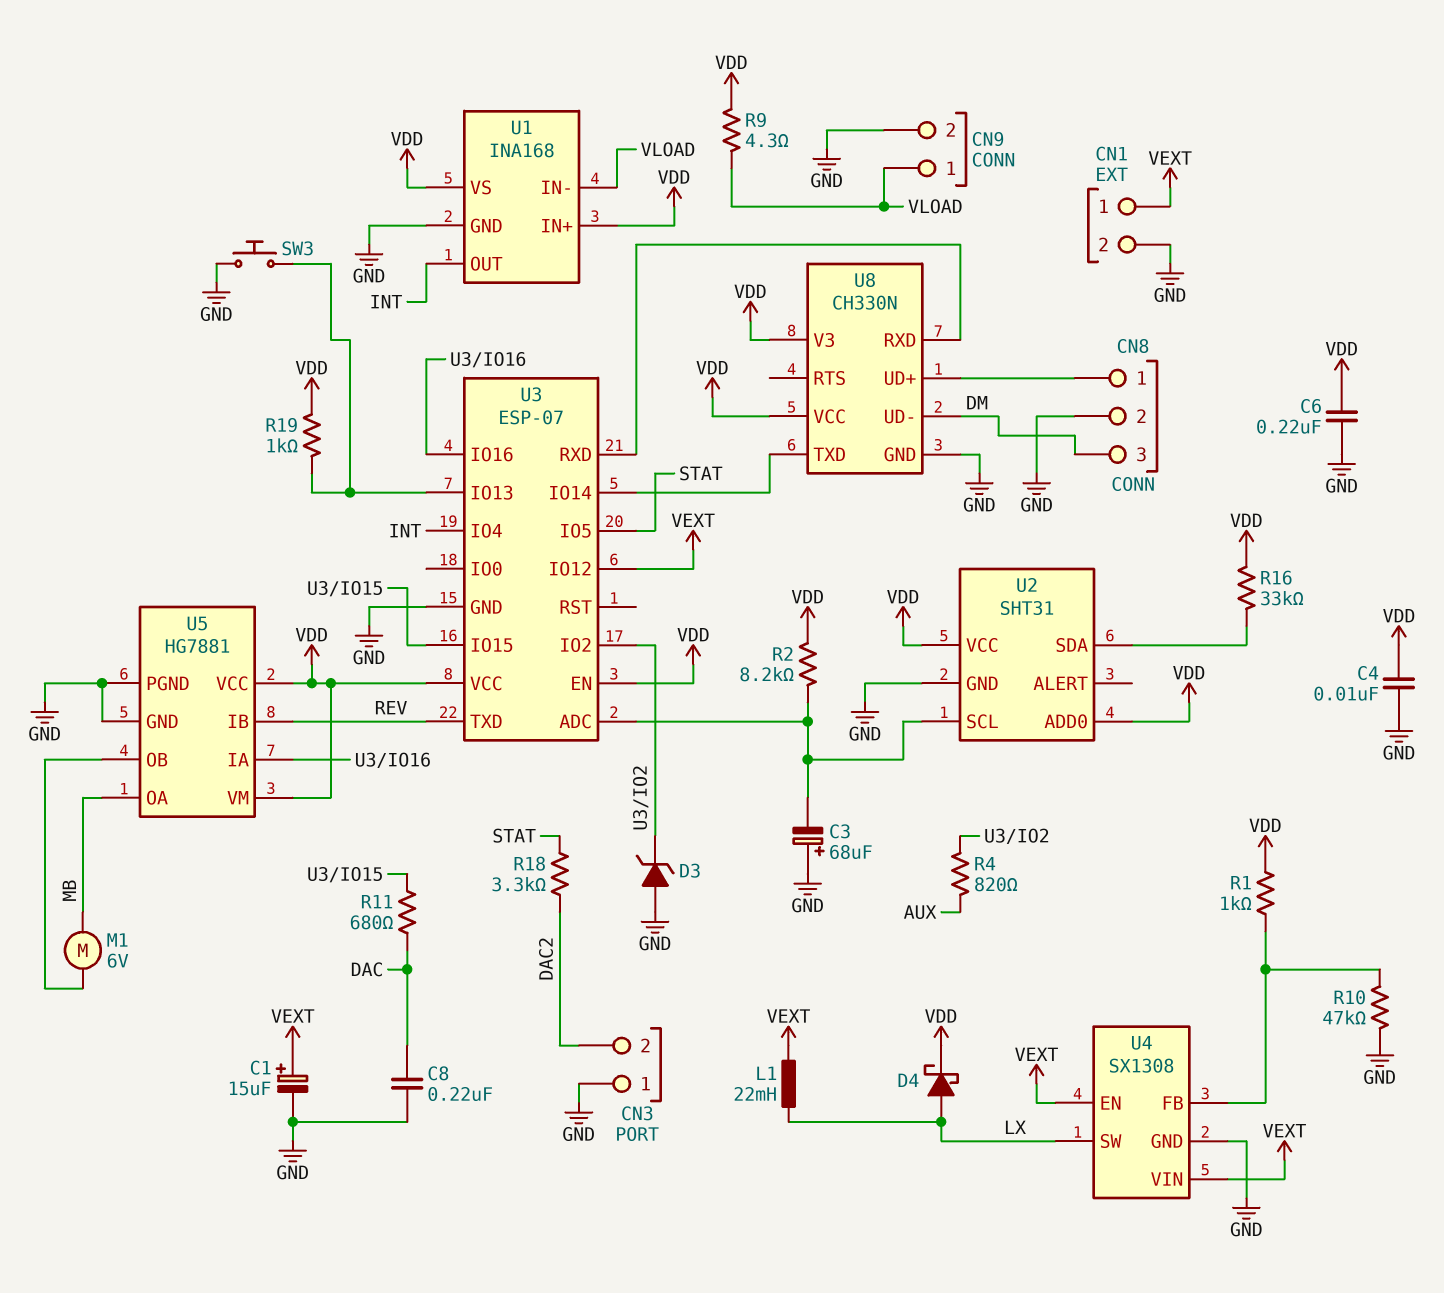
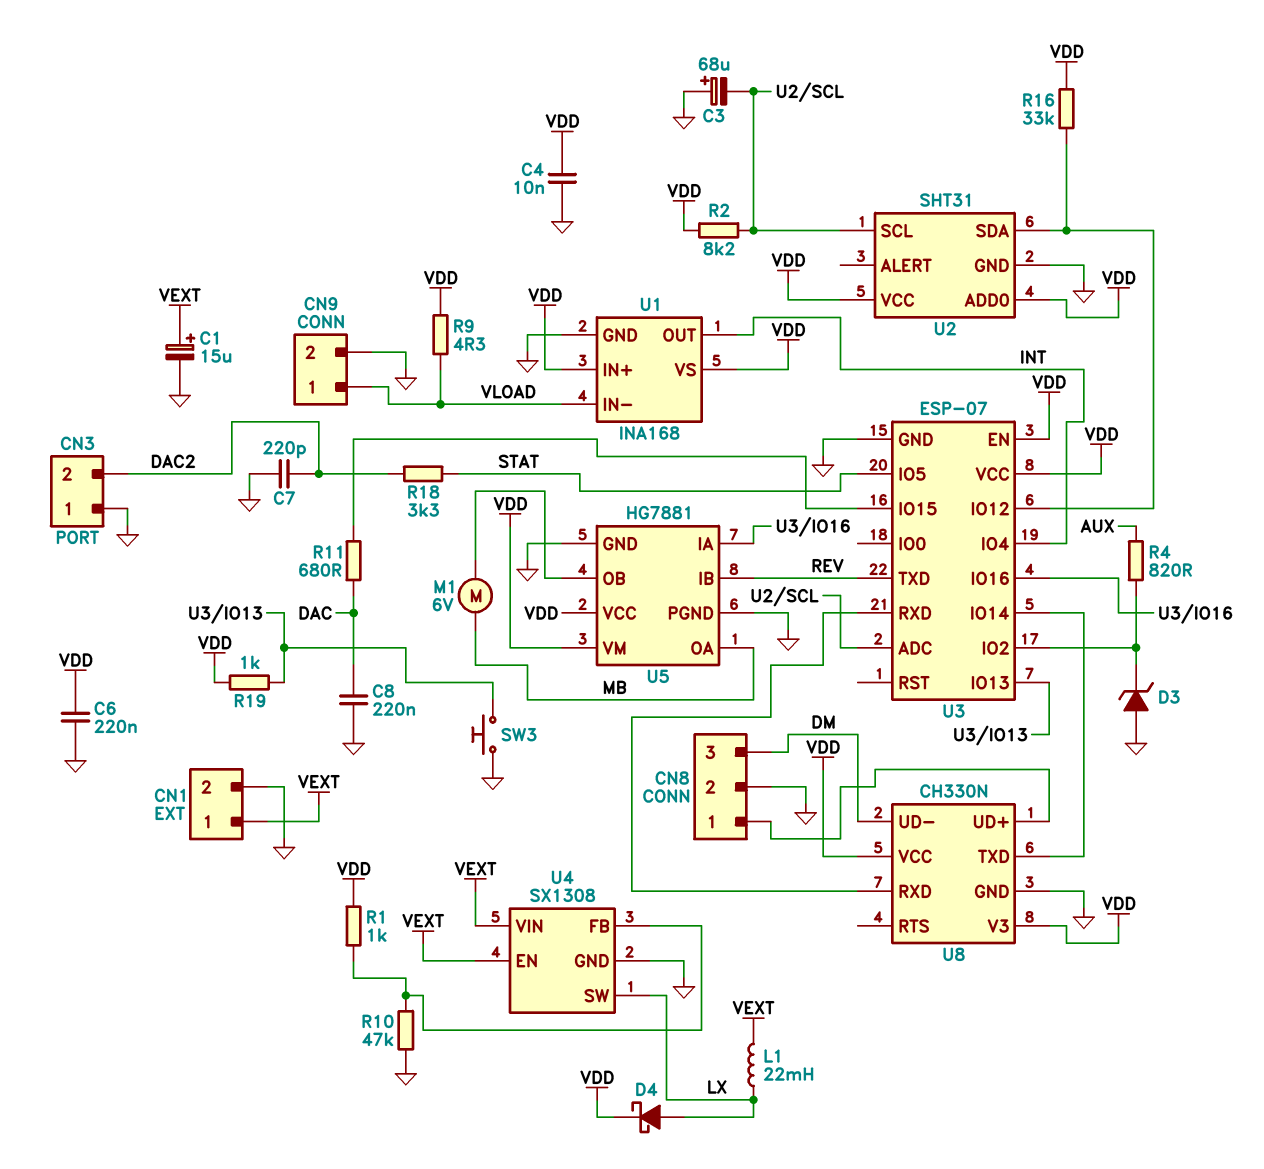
C7: none -> 220pF (DAC2, GND)
U3 pin IO12: VEXT -> U2/SDA

